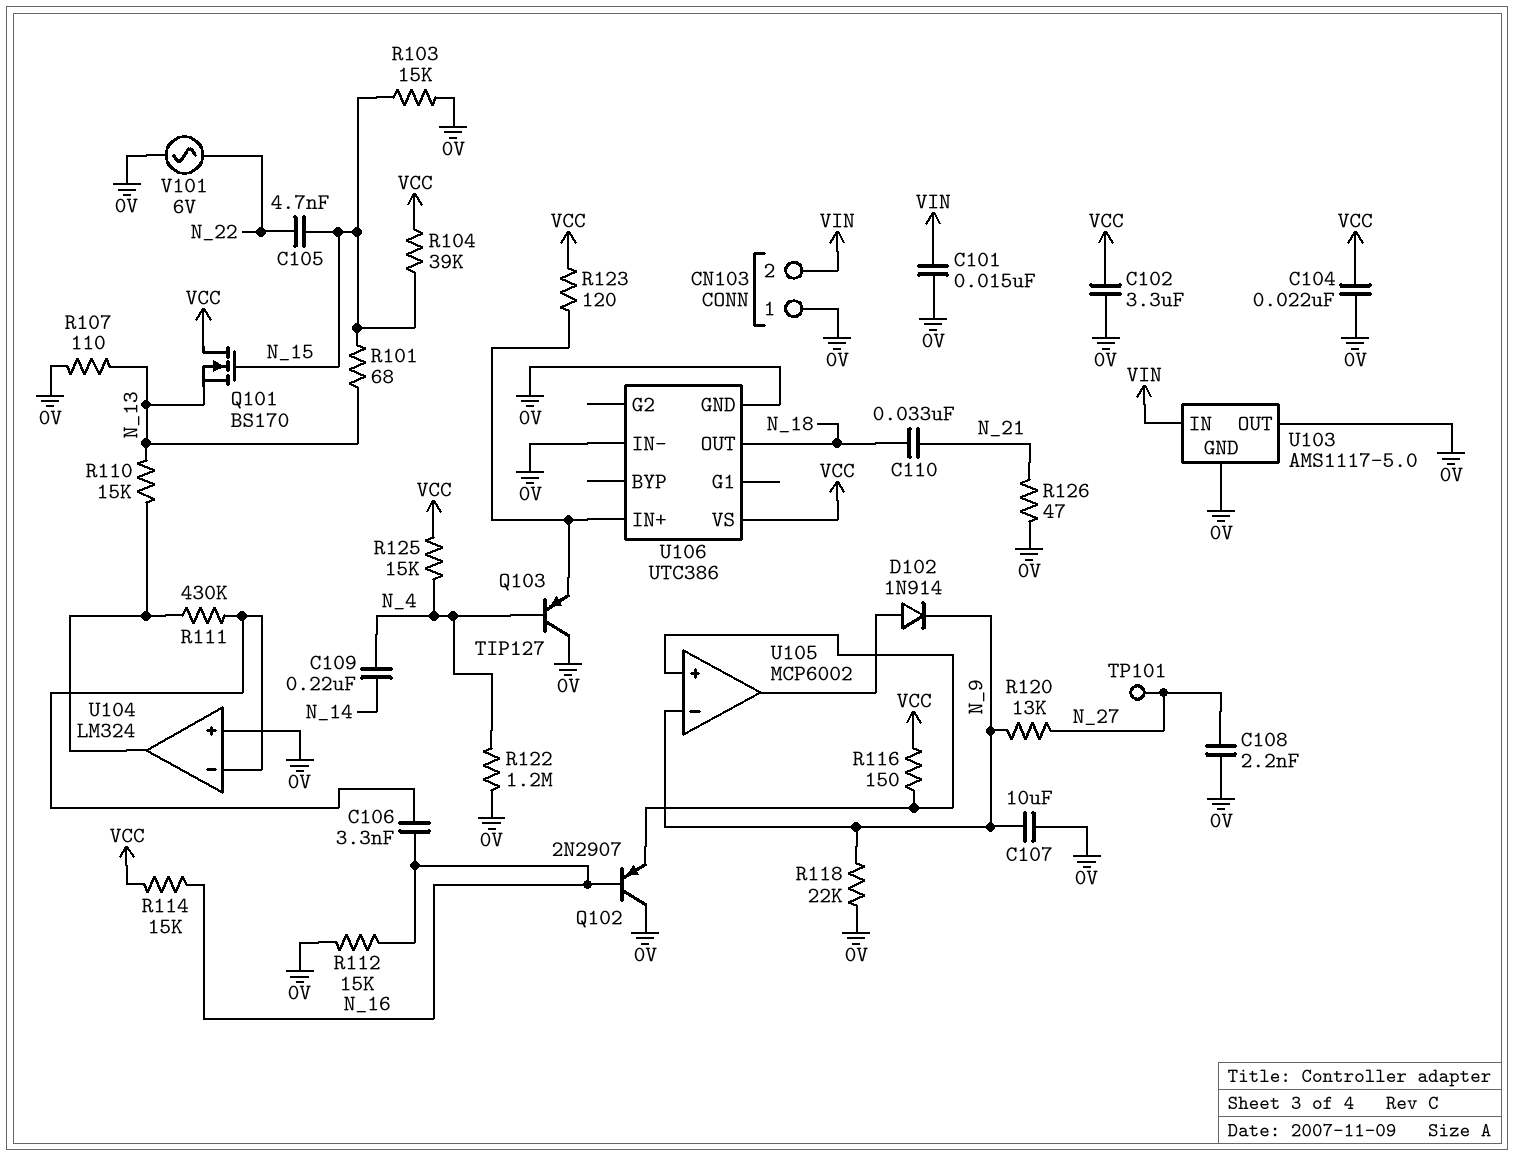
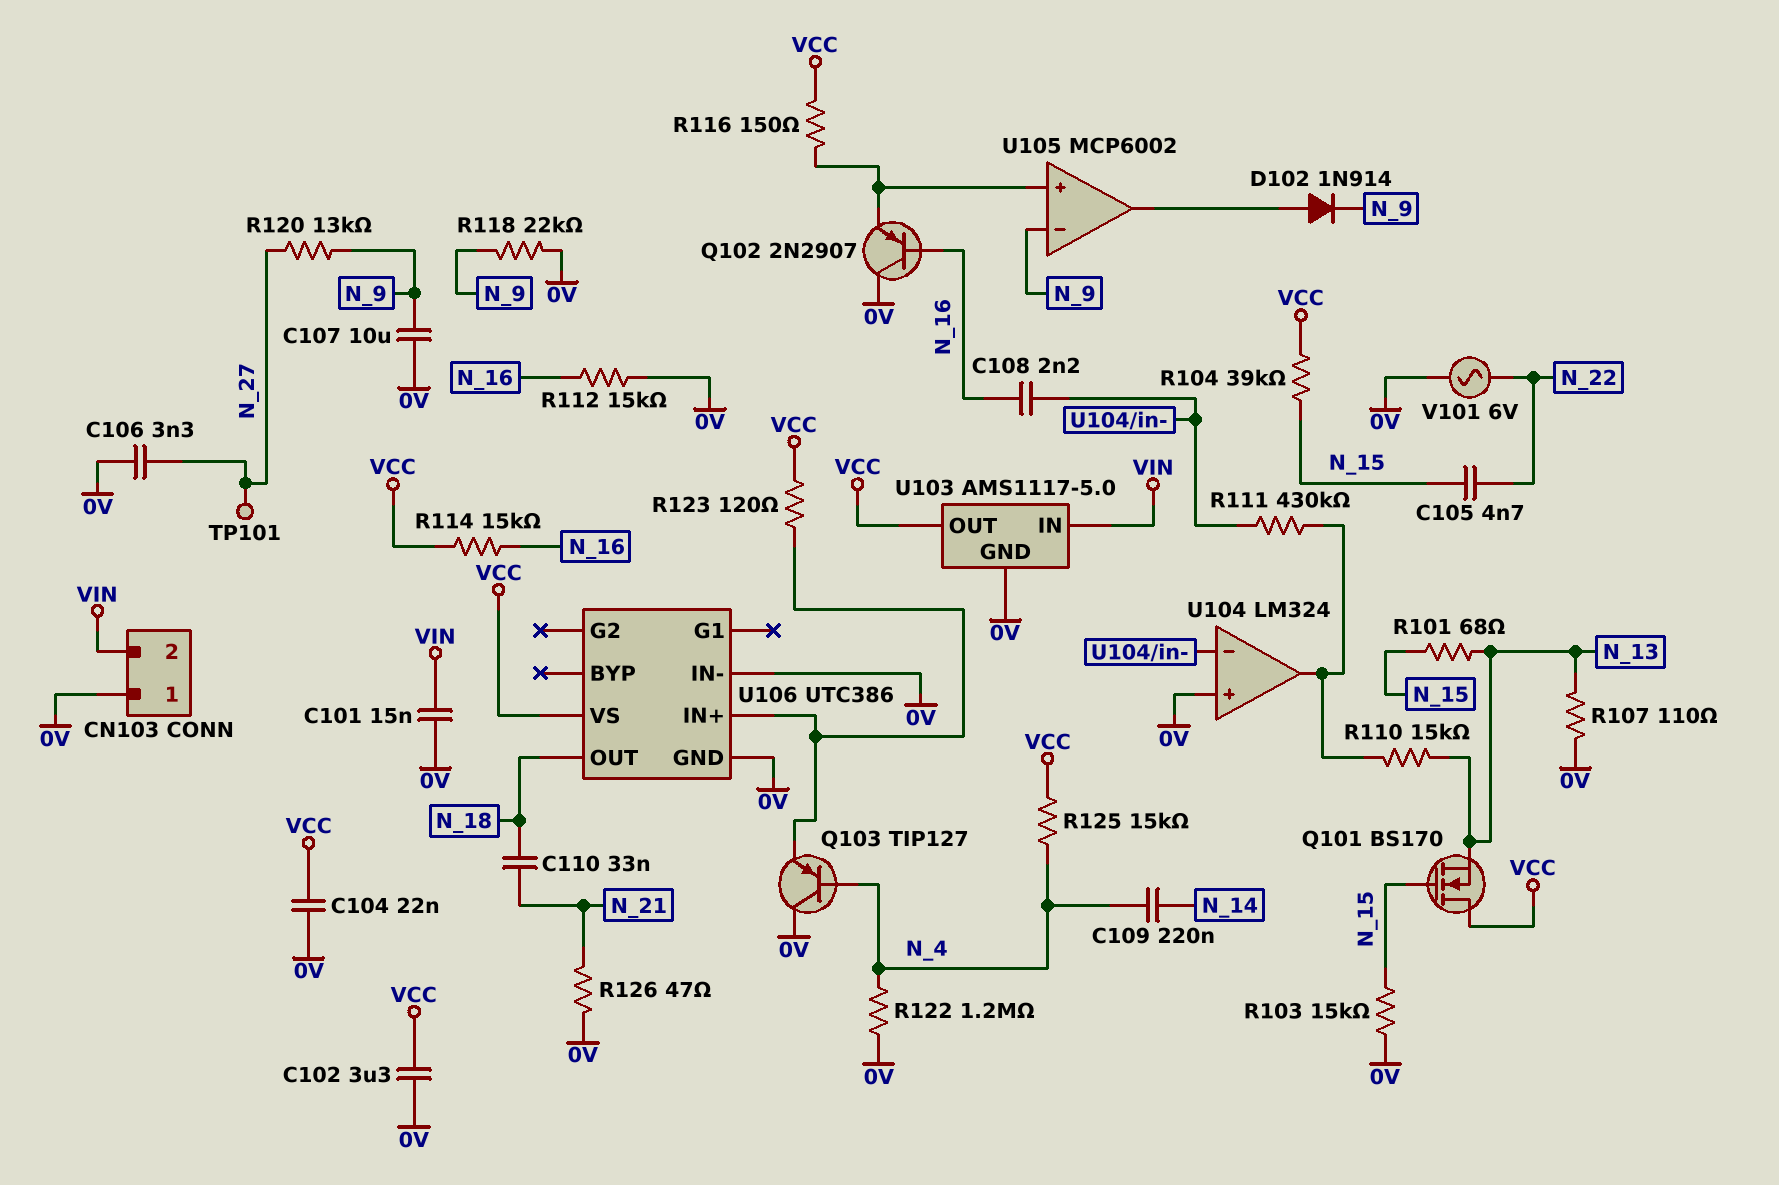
C106: 3.3nF (N_16, U104/in-) -> 3.3nF (0V, N_27)
C108: 2.2nF (0V, N_27) -> 2.2nF (N_16, U104/in-)
U103 pin OUT: 0V -> VCC

